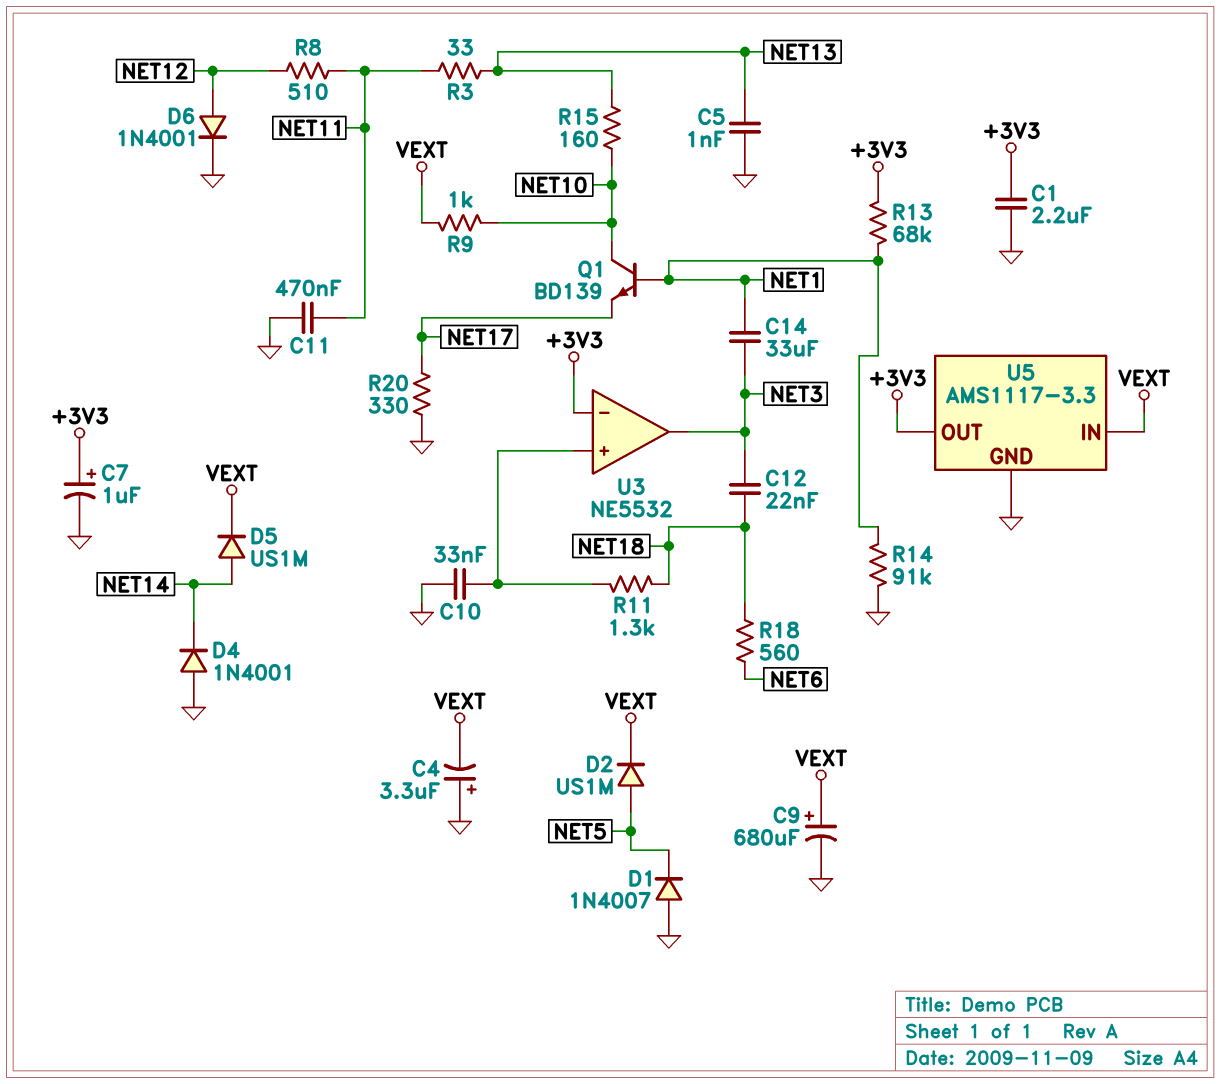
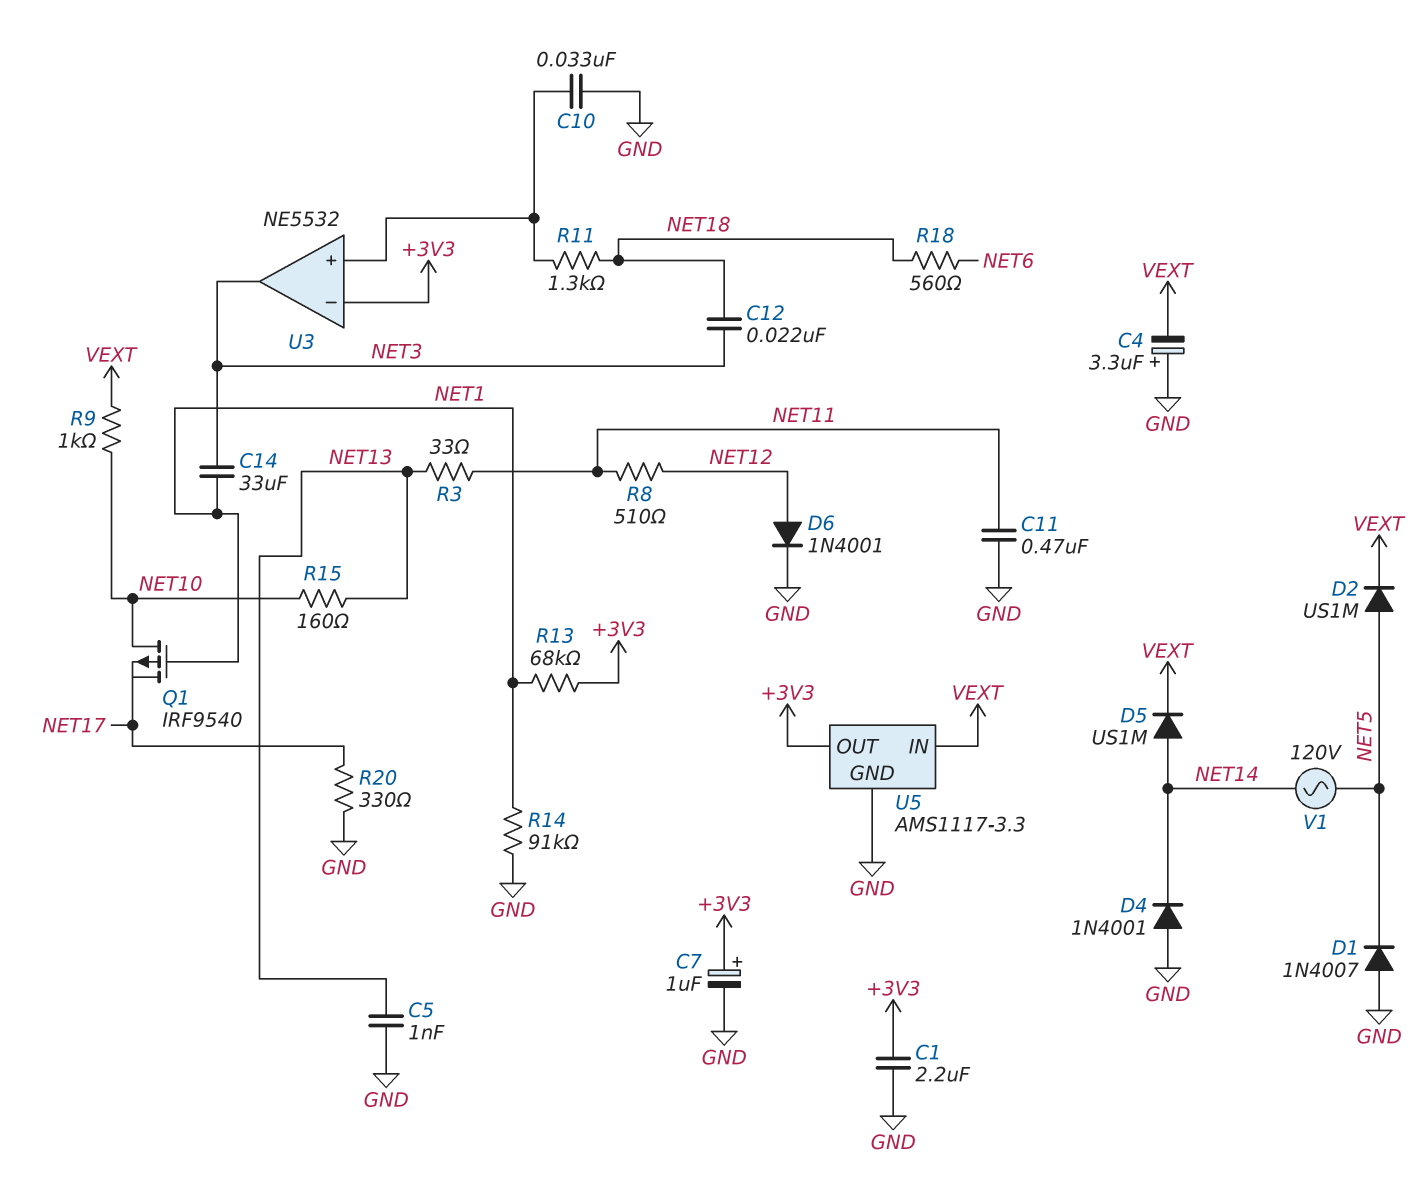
C9: 680uF (plus VEXT, minus GND) -> none
Q1: NPN BD139 (B NET1, C NET10, E NET17) -> PMOS IRF9540 (G NET1, D NET10, S NET17)
V1: none -> AC 120V (NET5, NET14)

